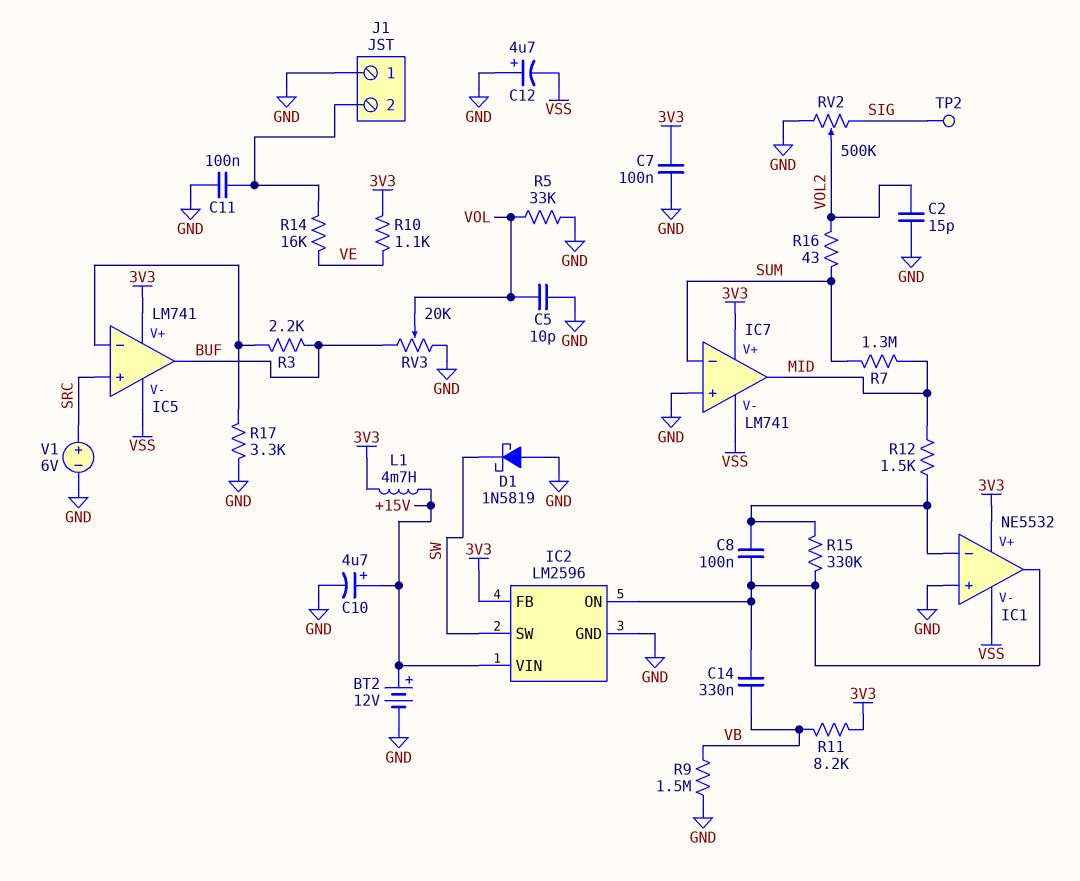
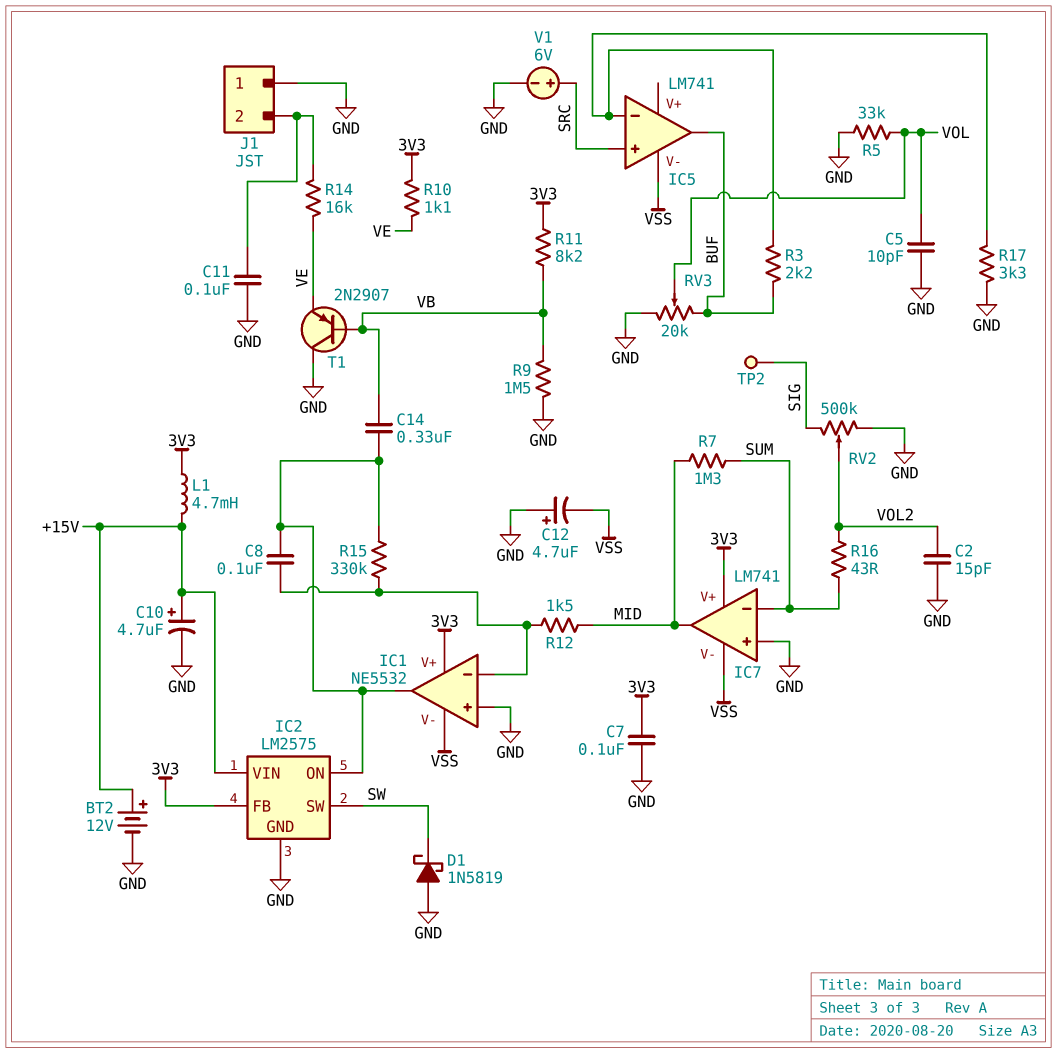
IC2: LM2596 -> LM2575
IC5 pin V+: 3V3 -> none
T1: none -> PNP 2N2907 (B VB, C GND, E VE)

